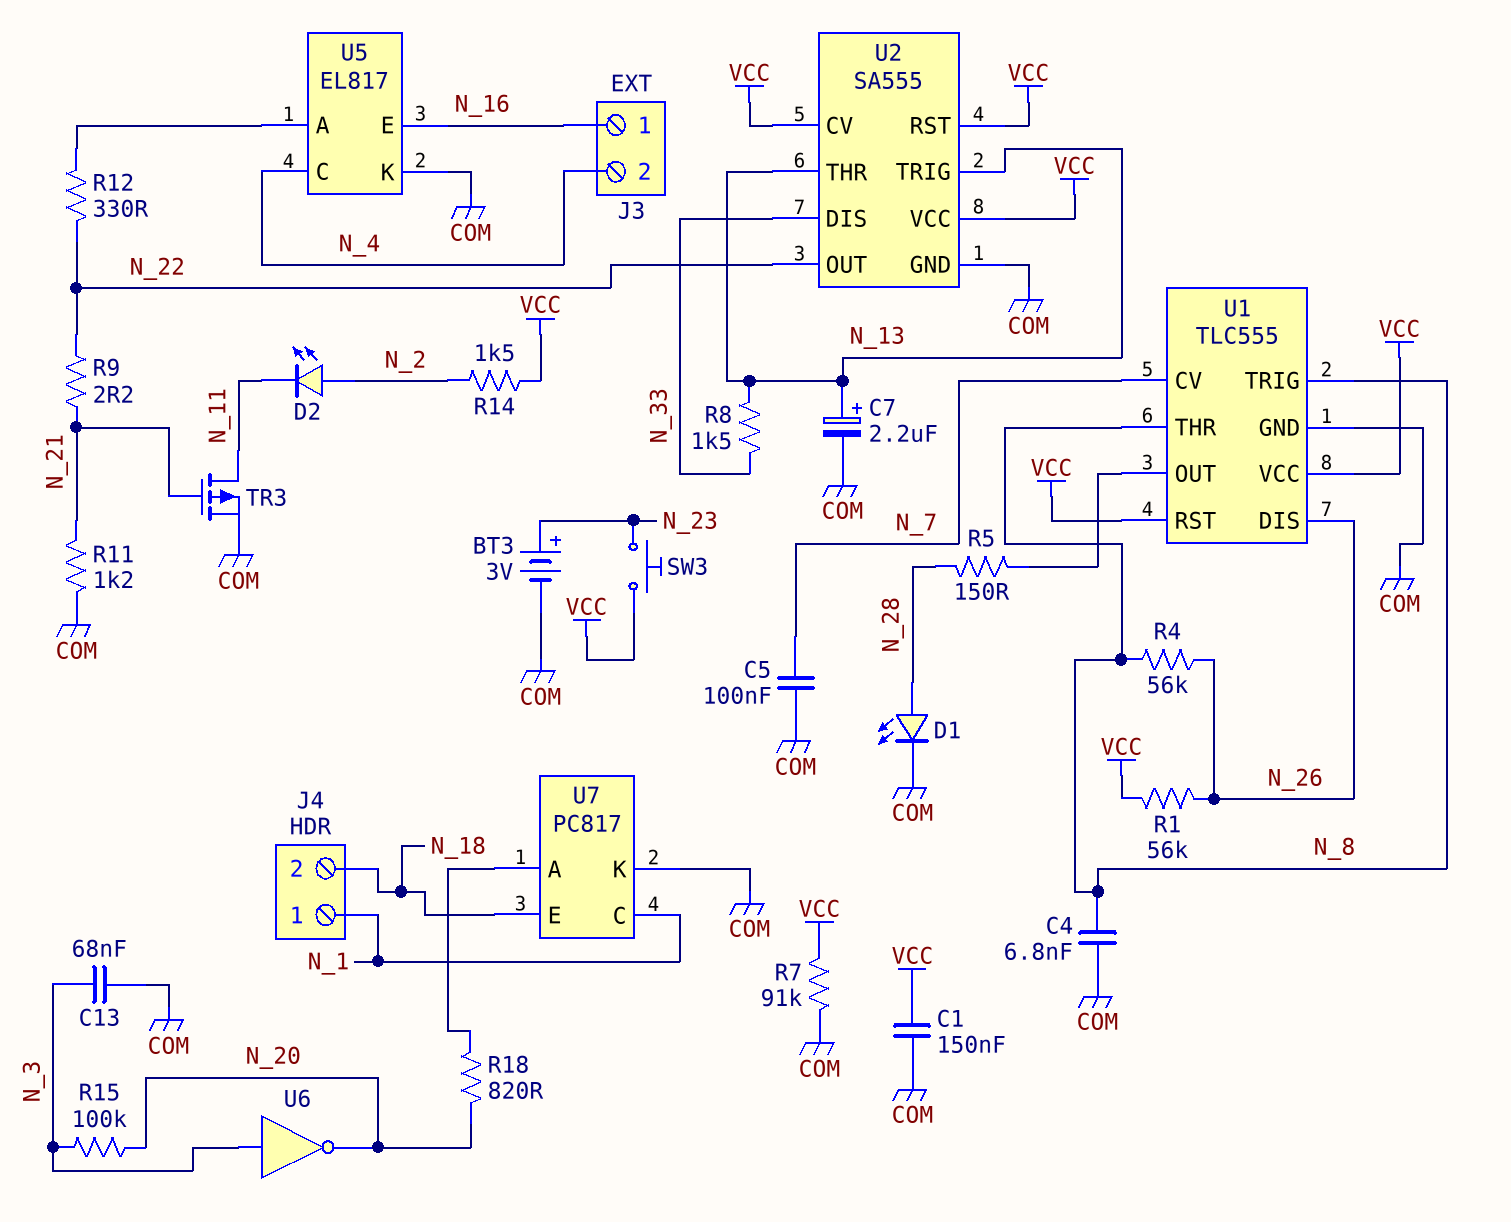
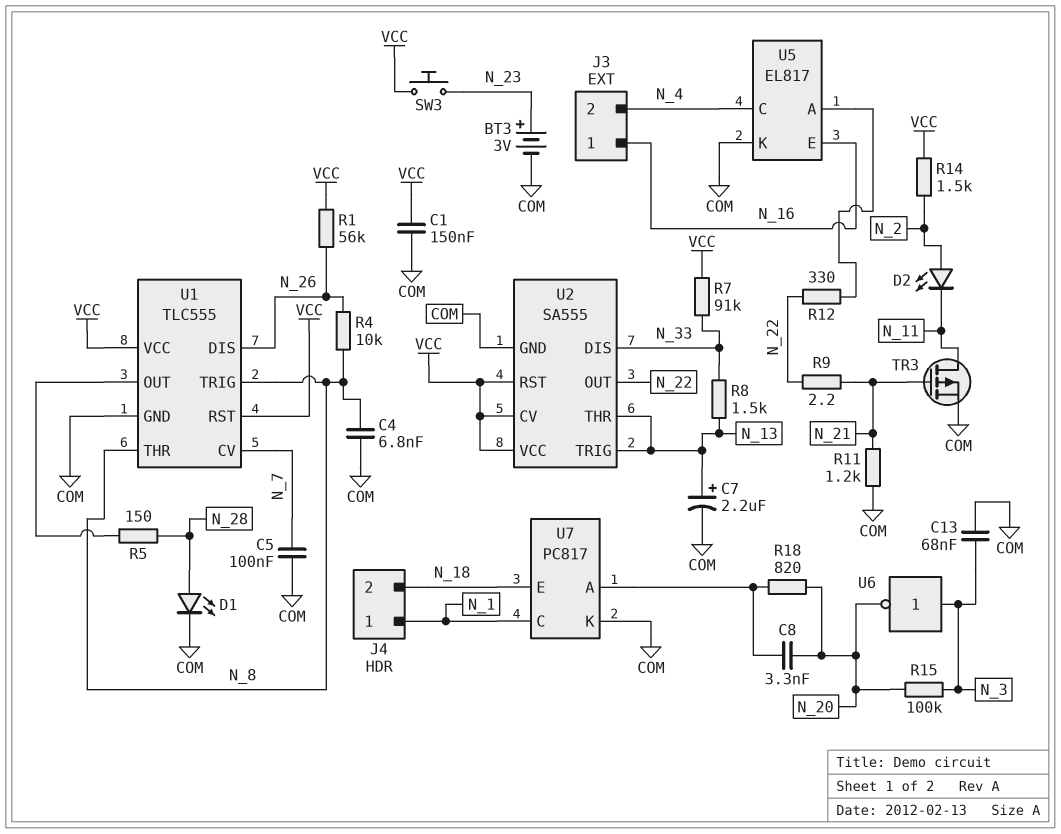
C8: none -> 3.3nF (N_20, U7/A)
R4: 56k (N_8, N_26) -> 10k (N_8, N_26)
R7: 91k (COM, VCC) -> 91k (N_33, VCC)

